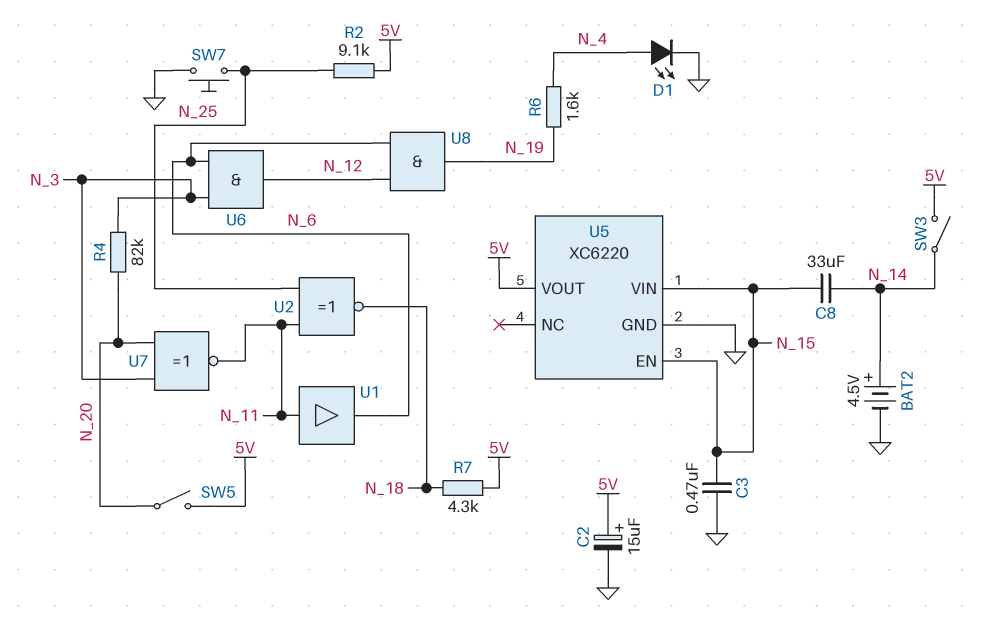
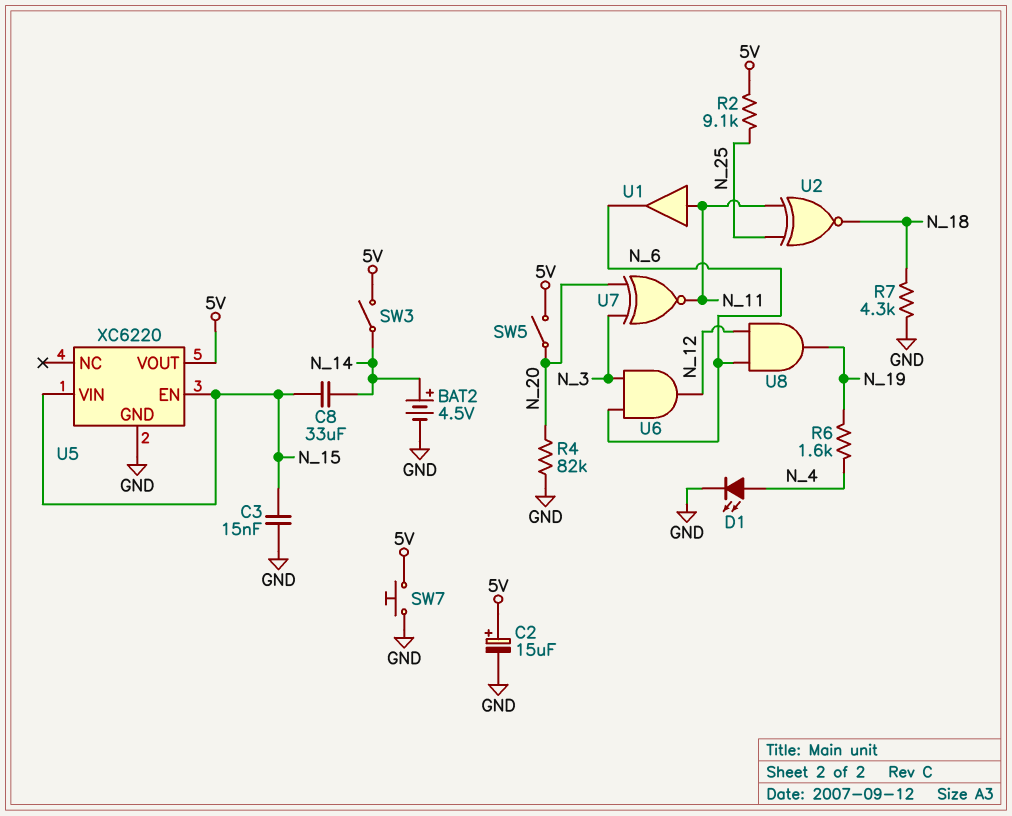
C3: 470nF (GND, N_15) -> 15nF (GND, N_15)
R4: 82k (N_3, N_20) -> 82k (GND, N_20)
R7: 4.3k (5V, N_18) -> 4.3k (GND, N_18)
SW7: button (GND, N_25) -> button (5V, GND)

